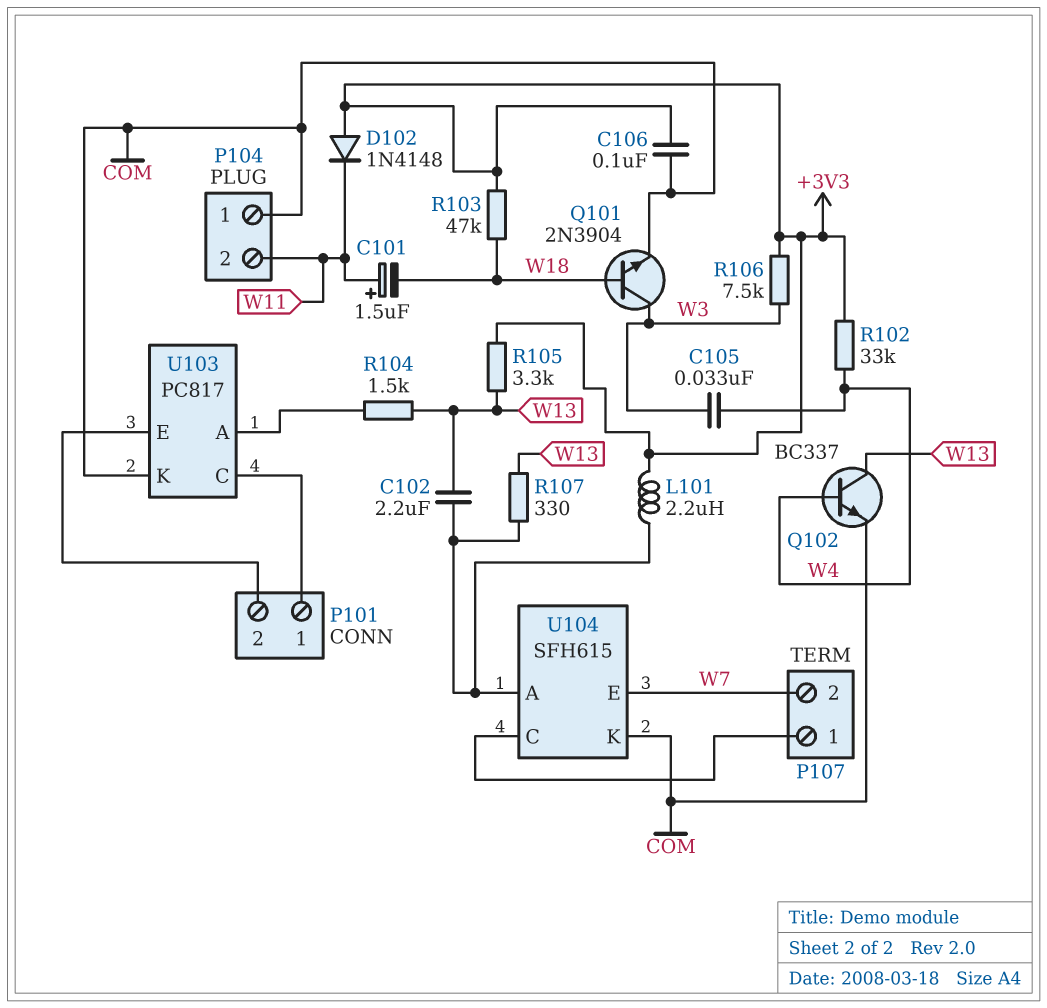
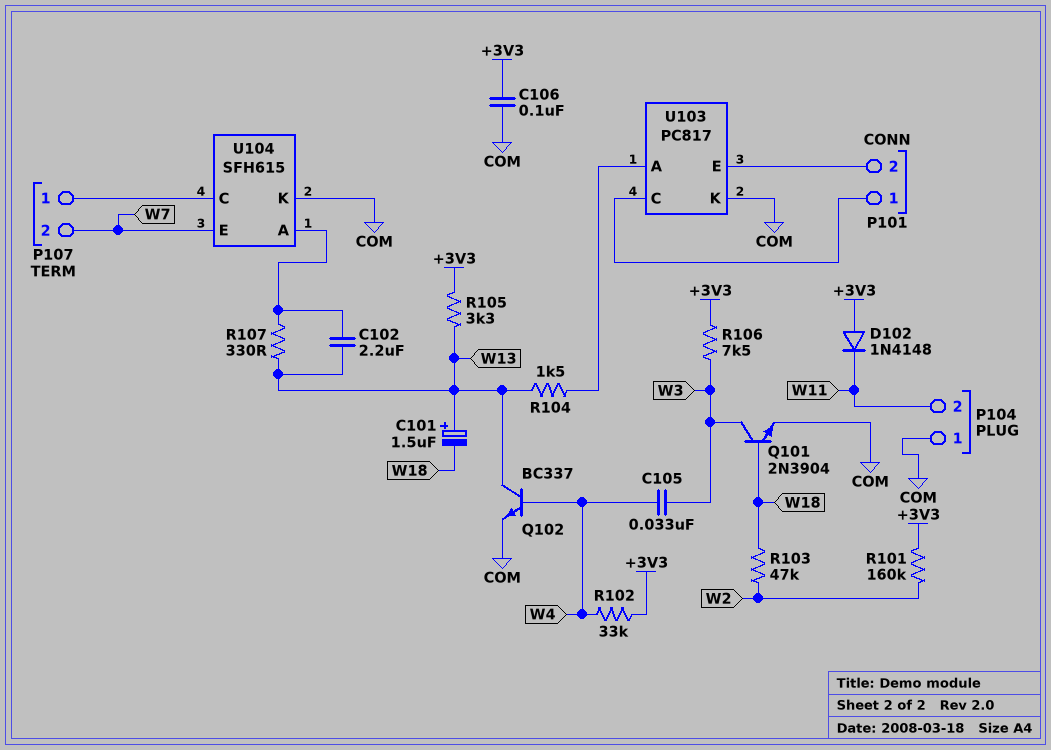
C101: 1.5uF (plus W11, minus W18) -> 1.5uF (plus W13, minus W18)
L101: 2.2uH (+3V3, U104/A) -> none
R101: none -> 160k (+3V3, W2)
R103: 47k (+3V3, W18) -> 47k (W2, W18)

